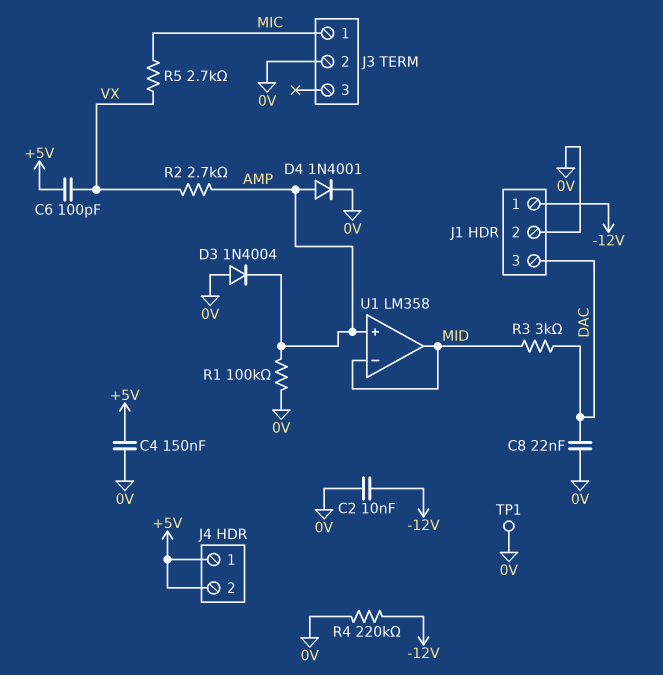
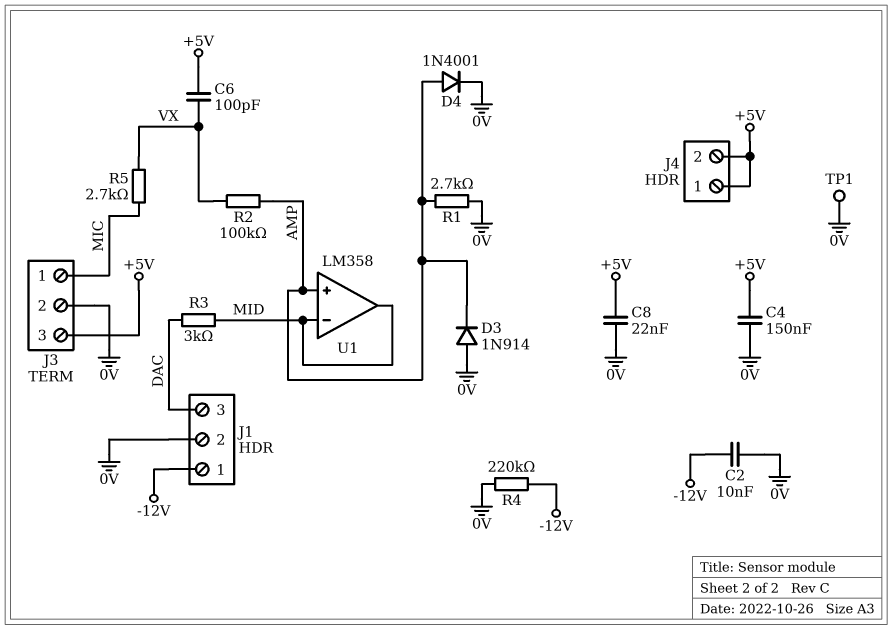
C8: 22nF (0V, DAC) -> 22nF (+5V, 0V)
D3: diode 1N4004 (A 0V, K AMP) -> diode 1N914 (A 0V, K AMP)
J3 pin 3: none -> +5V
R1: 100k (0V, AMP) -> 2.7k (0V, AMP)
R2: 2.7k (AMP, VX) -> 100k (AMP, VX)

